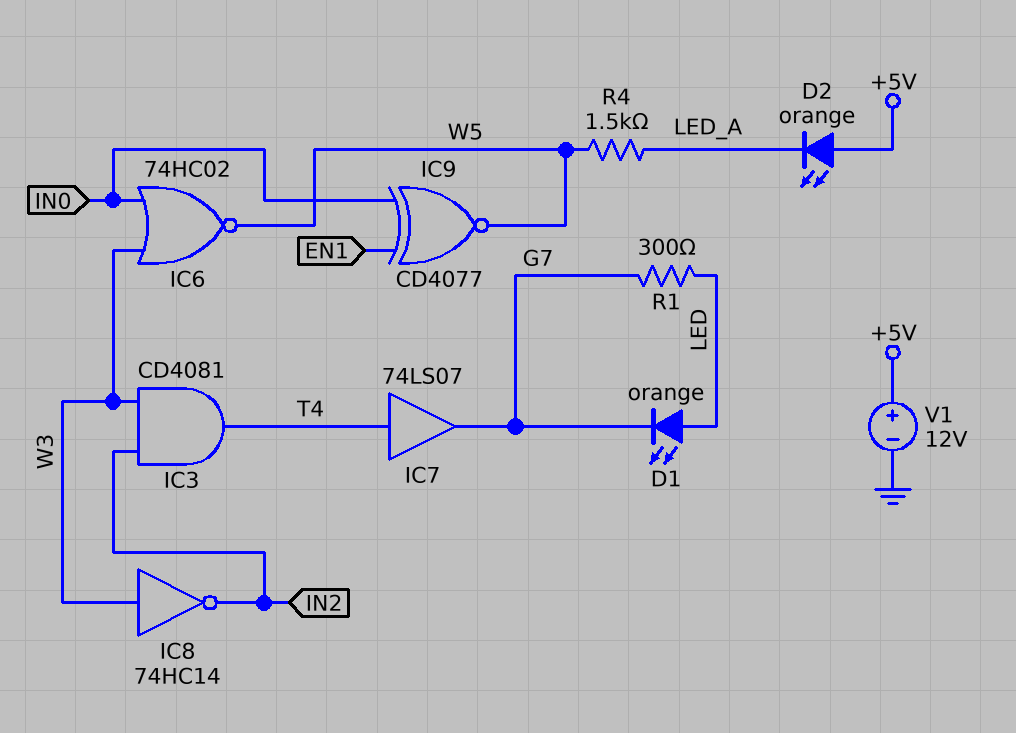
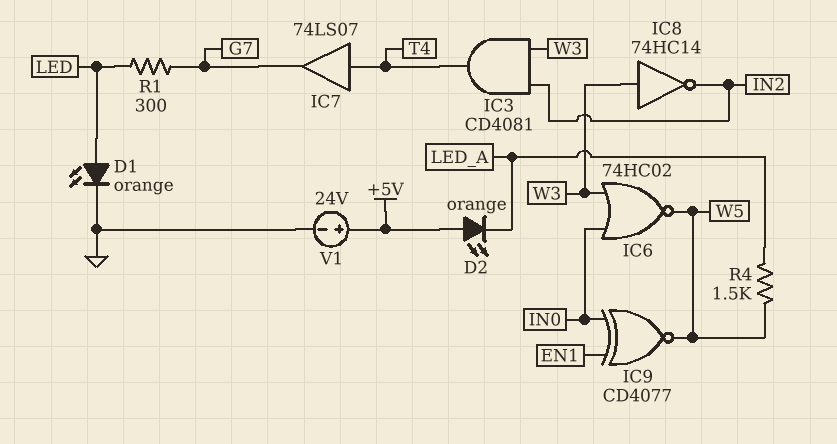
D1: LED orange (A LED, K G7) -> LED orange (A LED, K GND)
V1: 12V (plus +5V, minus GND) -> 24V (plus +5V, minus GND)

